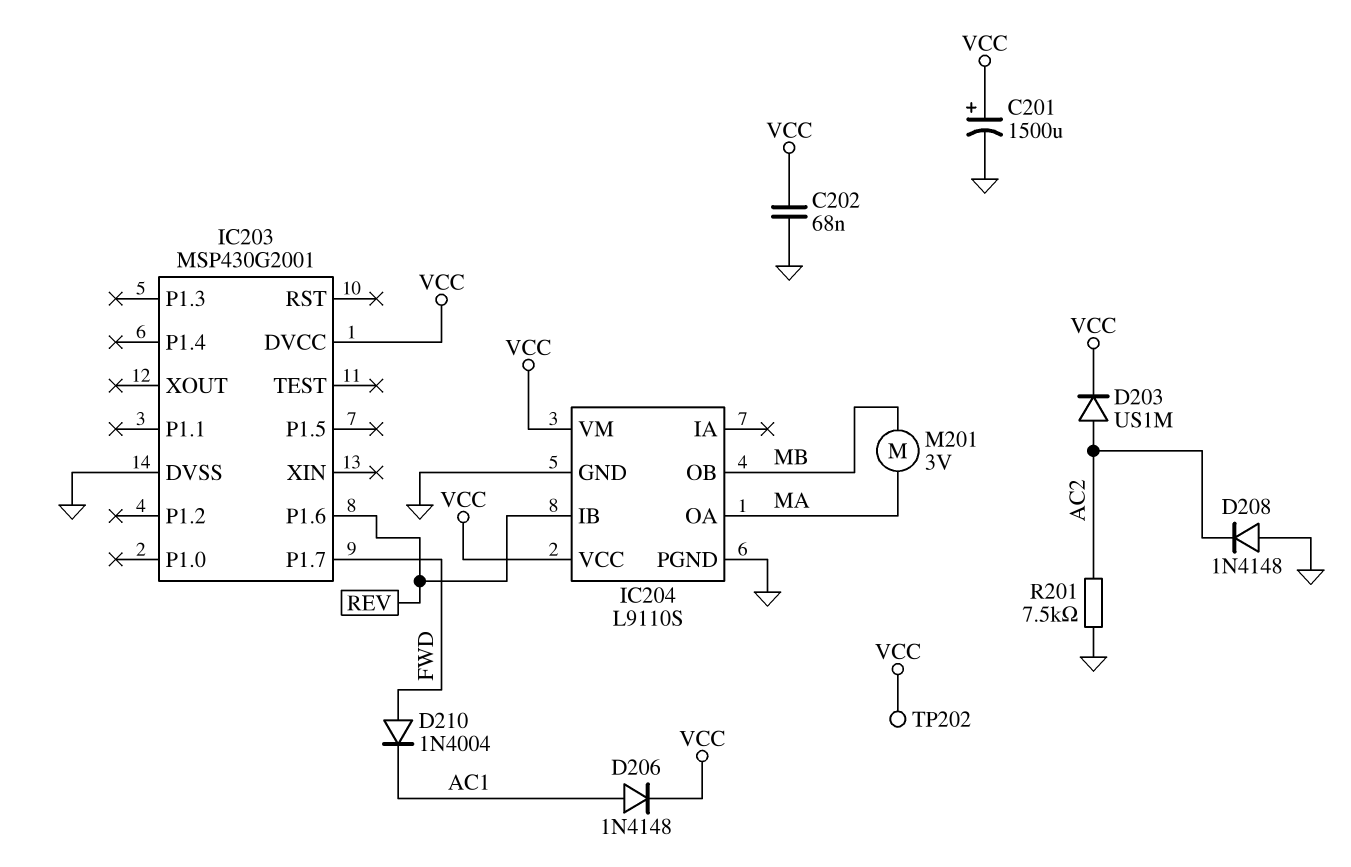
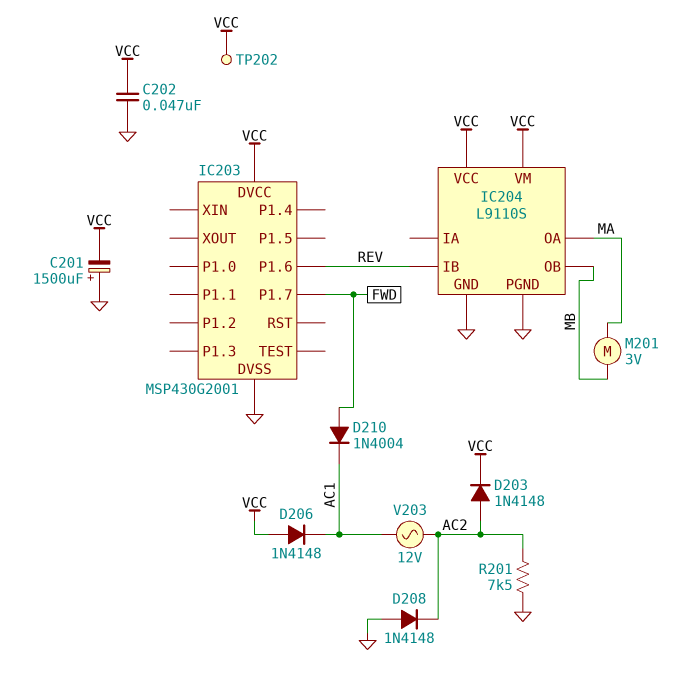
C201: 1500uF (plus VCC, minus GND) -> 1500uF (plus GND, minus VCC)
C202: 68nF (GND, VCC) -> 47nF (GND, VCC)
D203: diode US1M (A AC2, K VCC) -> diode 1N4148 (A AC2, K VCC)
D206: diode 1N4148 (A AC1, K VCC) -> diode 1N4148 (A VCC, K AC1)
V203: none -> AC 12V (AC1, AC2)

